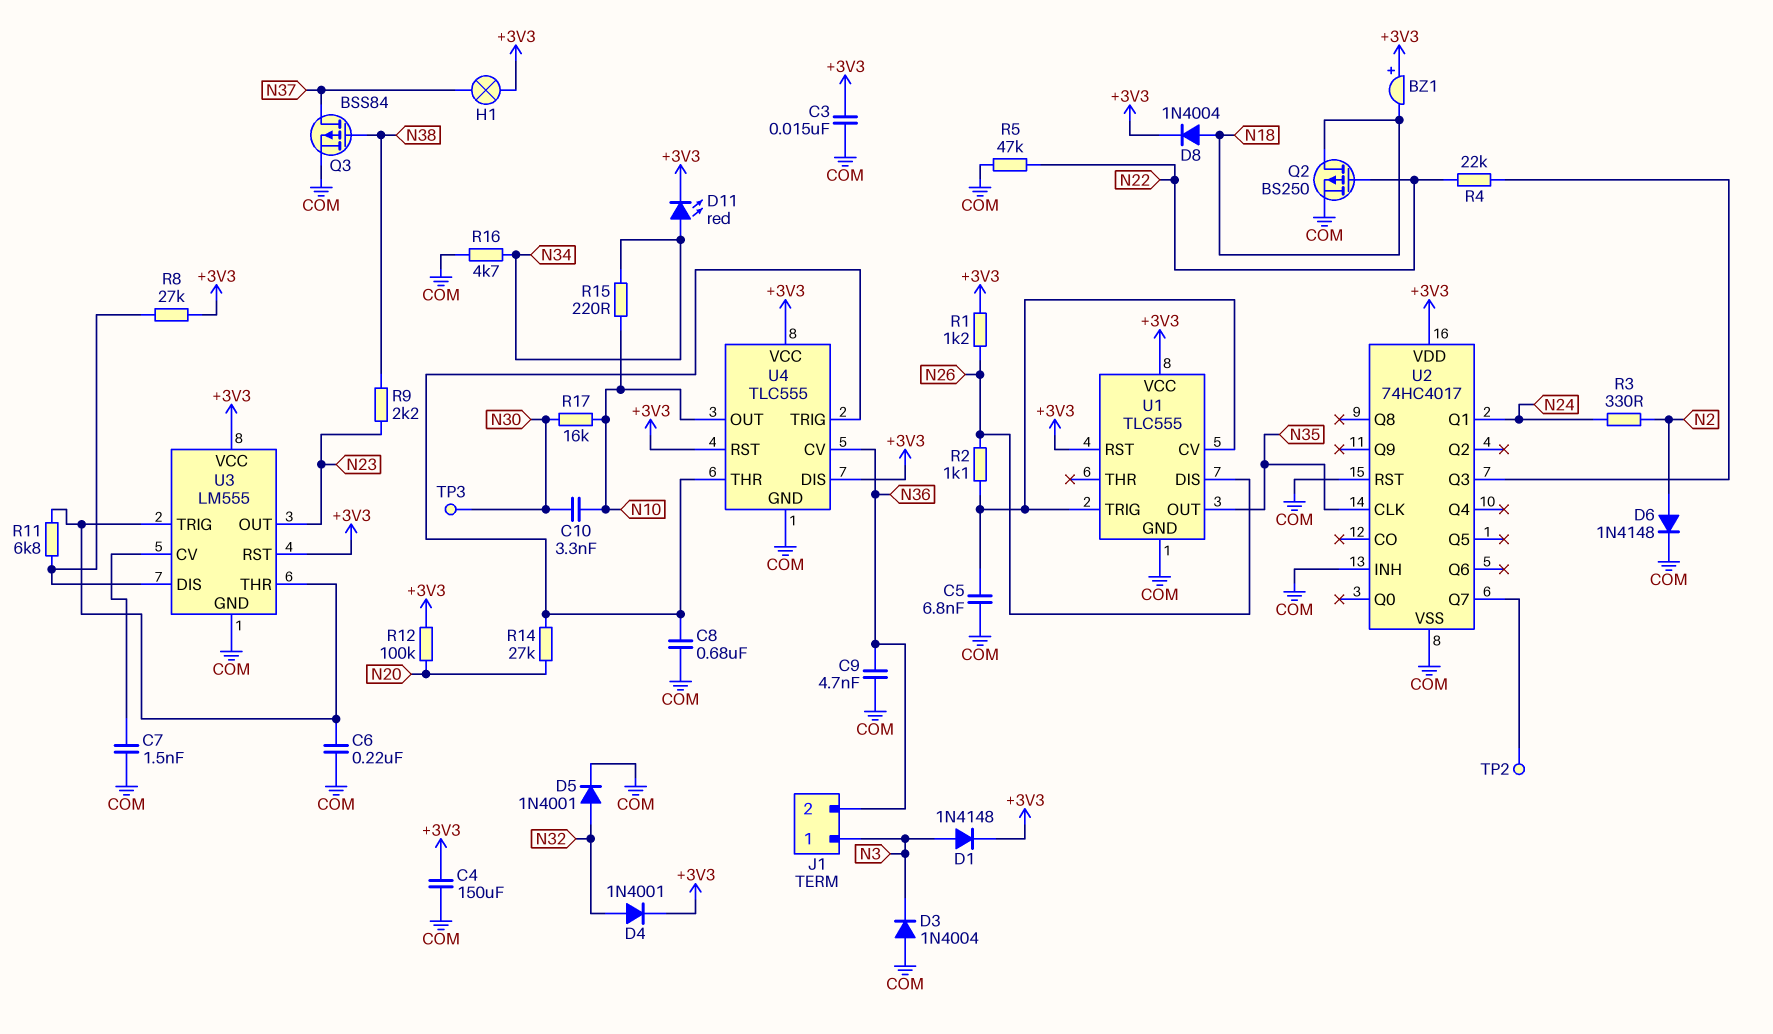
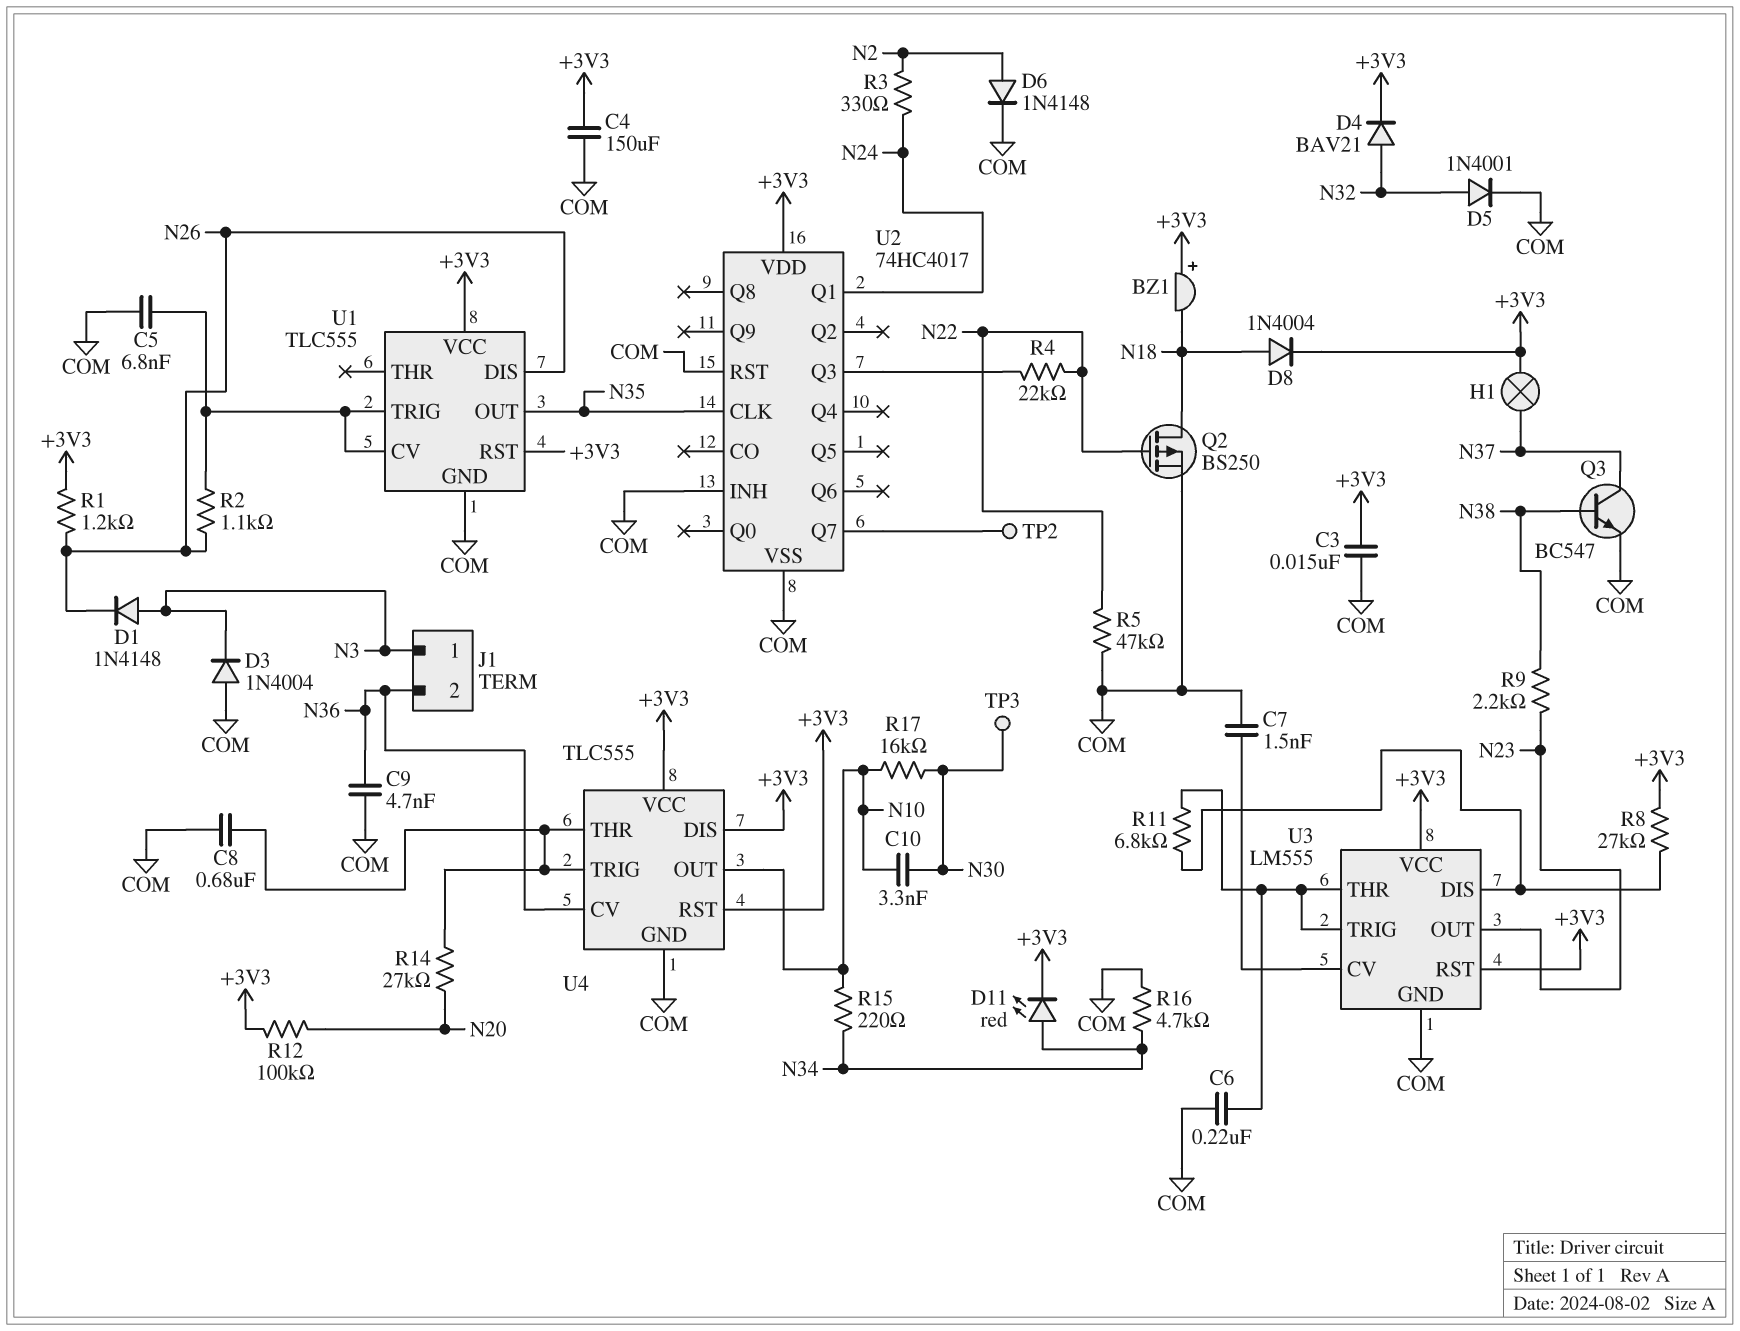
D1: diode 1N4148 (A N3, K +3V3) -> diode 1N4148 (A N3, K N26)
D4: diode 1N4001 (A N32, K +3V3) -> diode BAV21 (A N32, K +3V3)
Q3: PMOS BSS84 (G N38, D N37, S COM) -> NPN BC547 (B N38, C N37, E COM)

